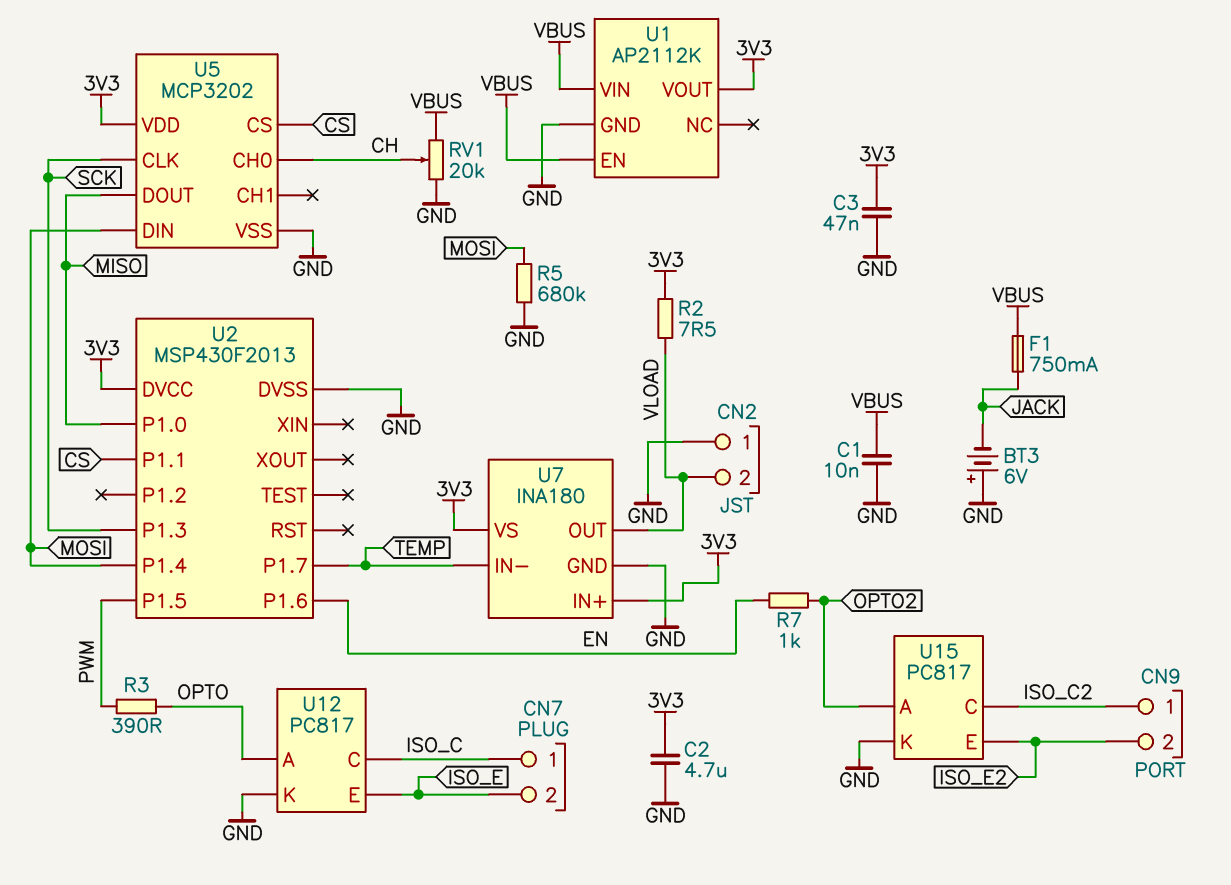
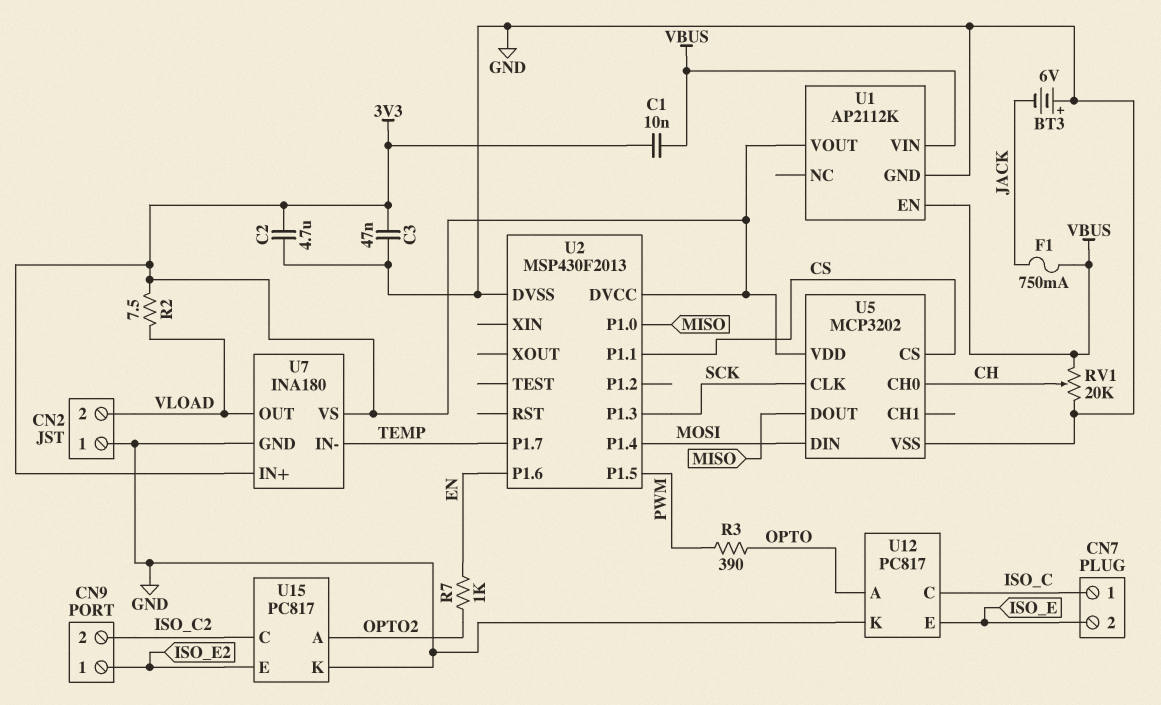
C1: 10nF (GND, VBUS) -> 10nF (3V3, VBUS)
CN9 pin 1: ISO_C2 -> ISO_E2
CN9 pin 2: ISO_E2 -> ISO_C2
R5: 680k (GND, MOSI) -> none

